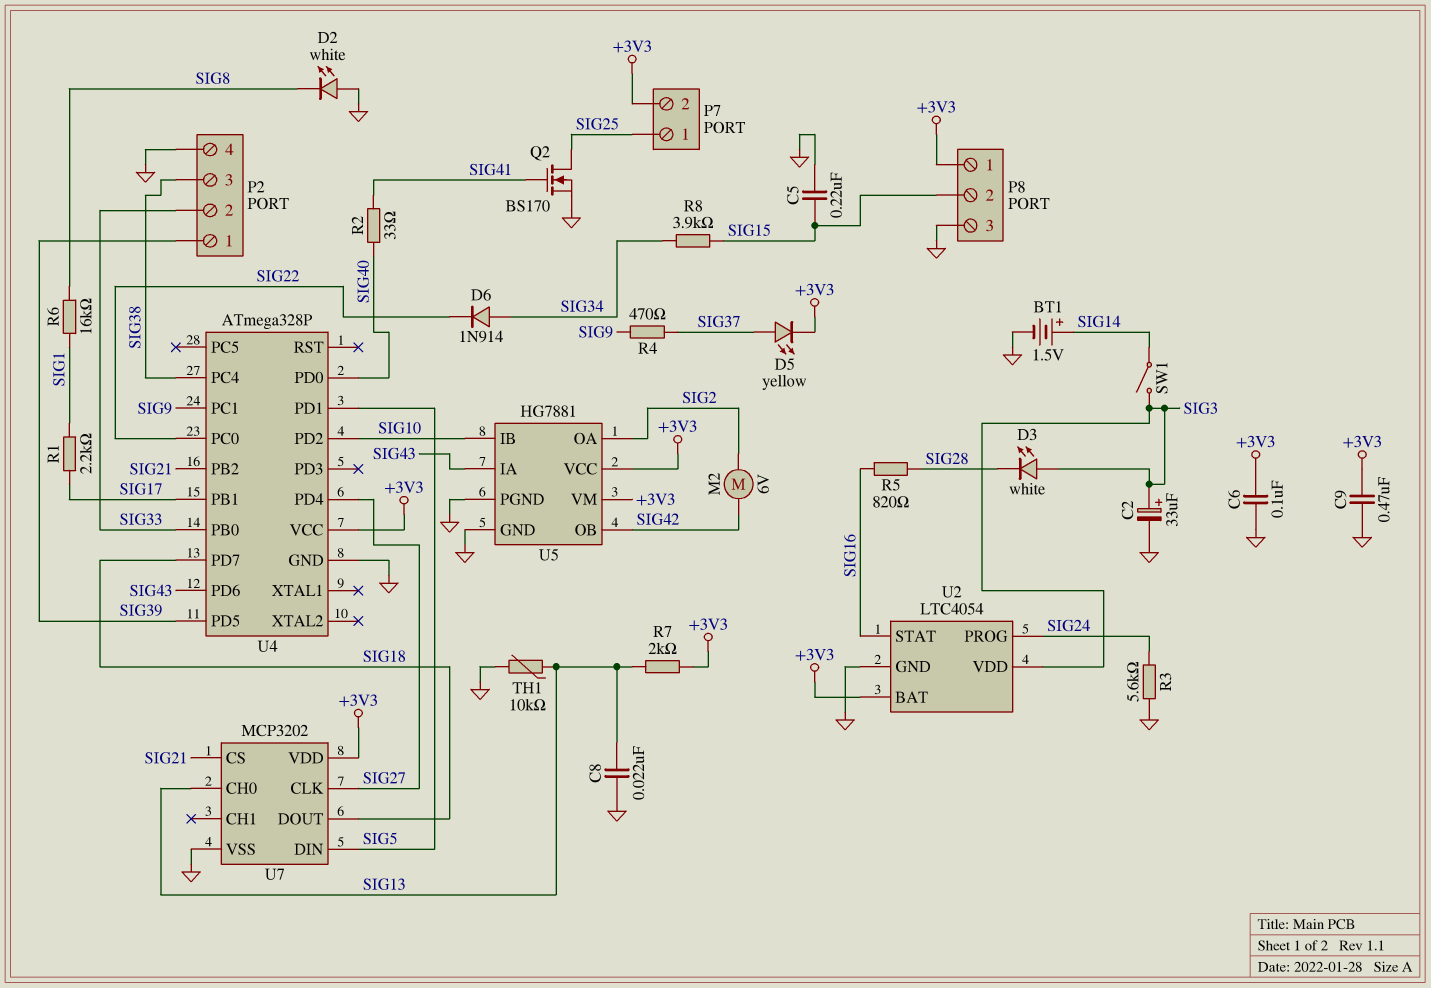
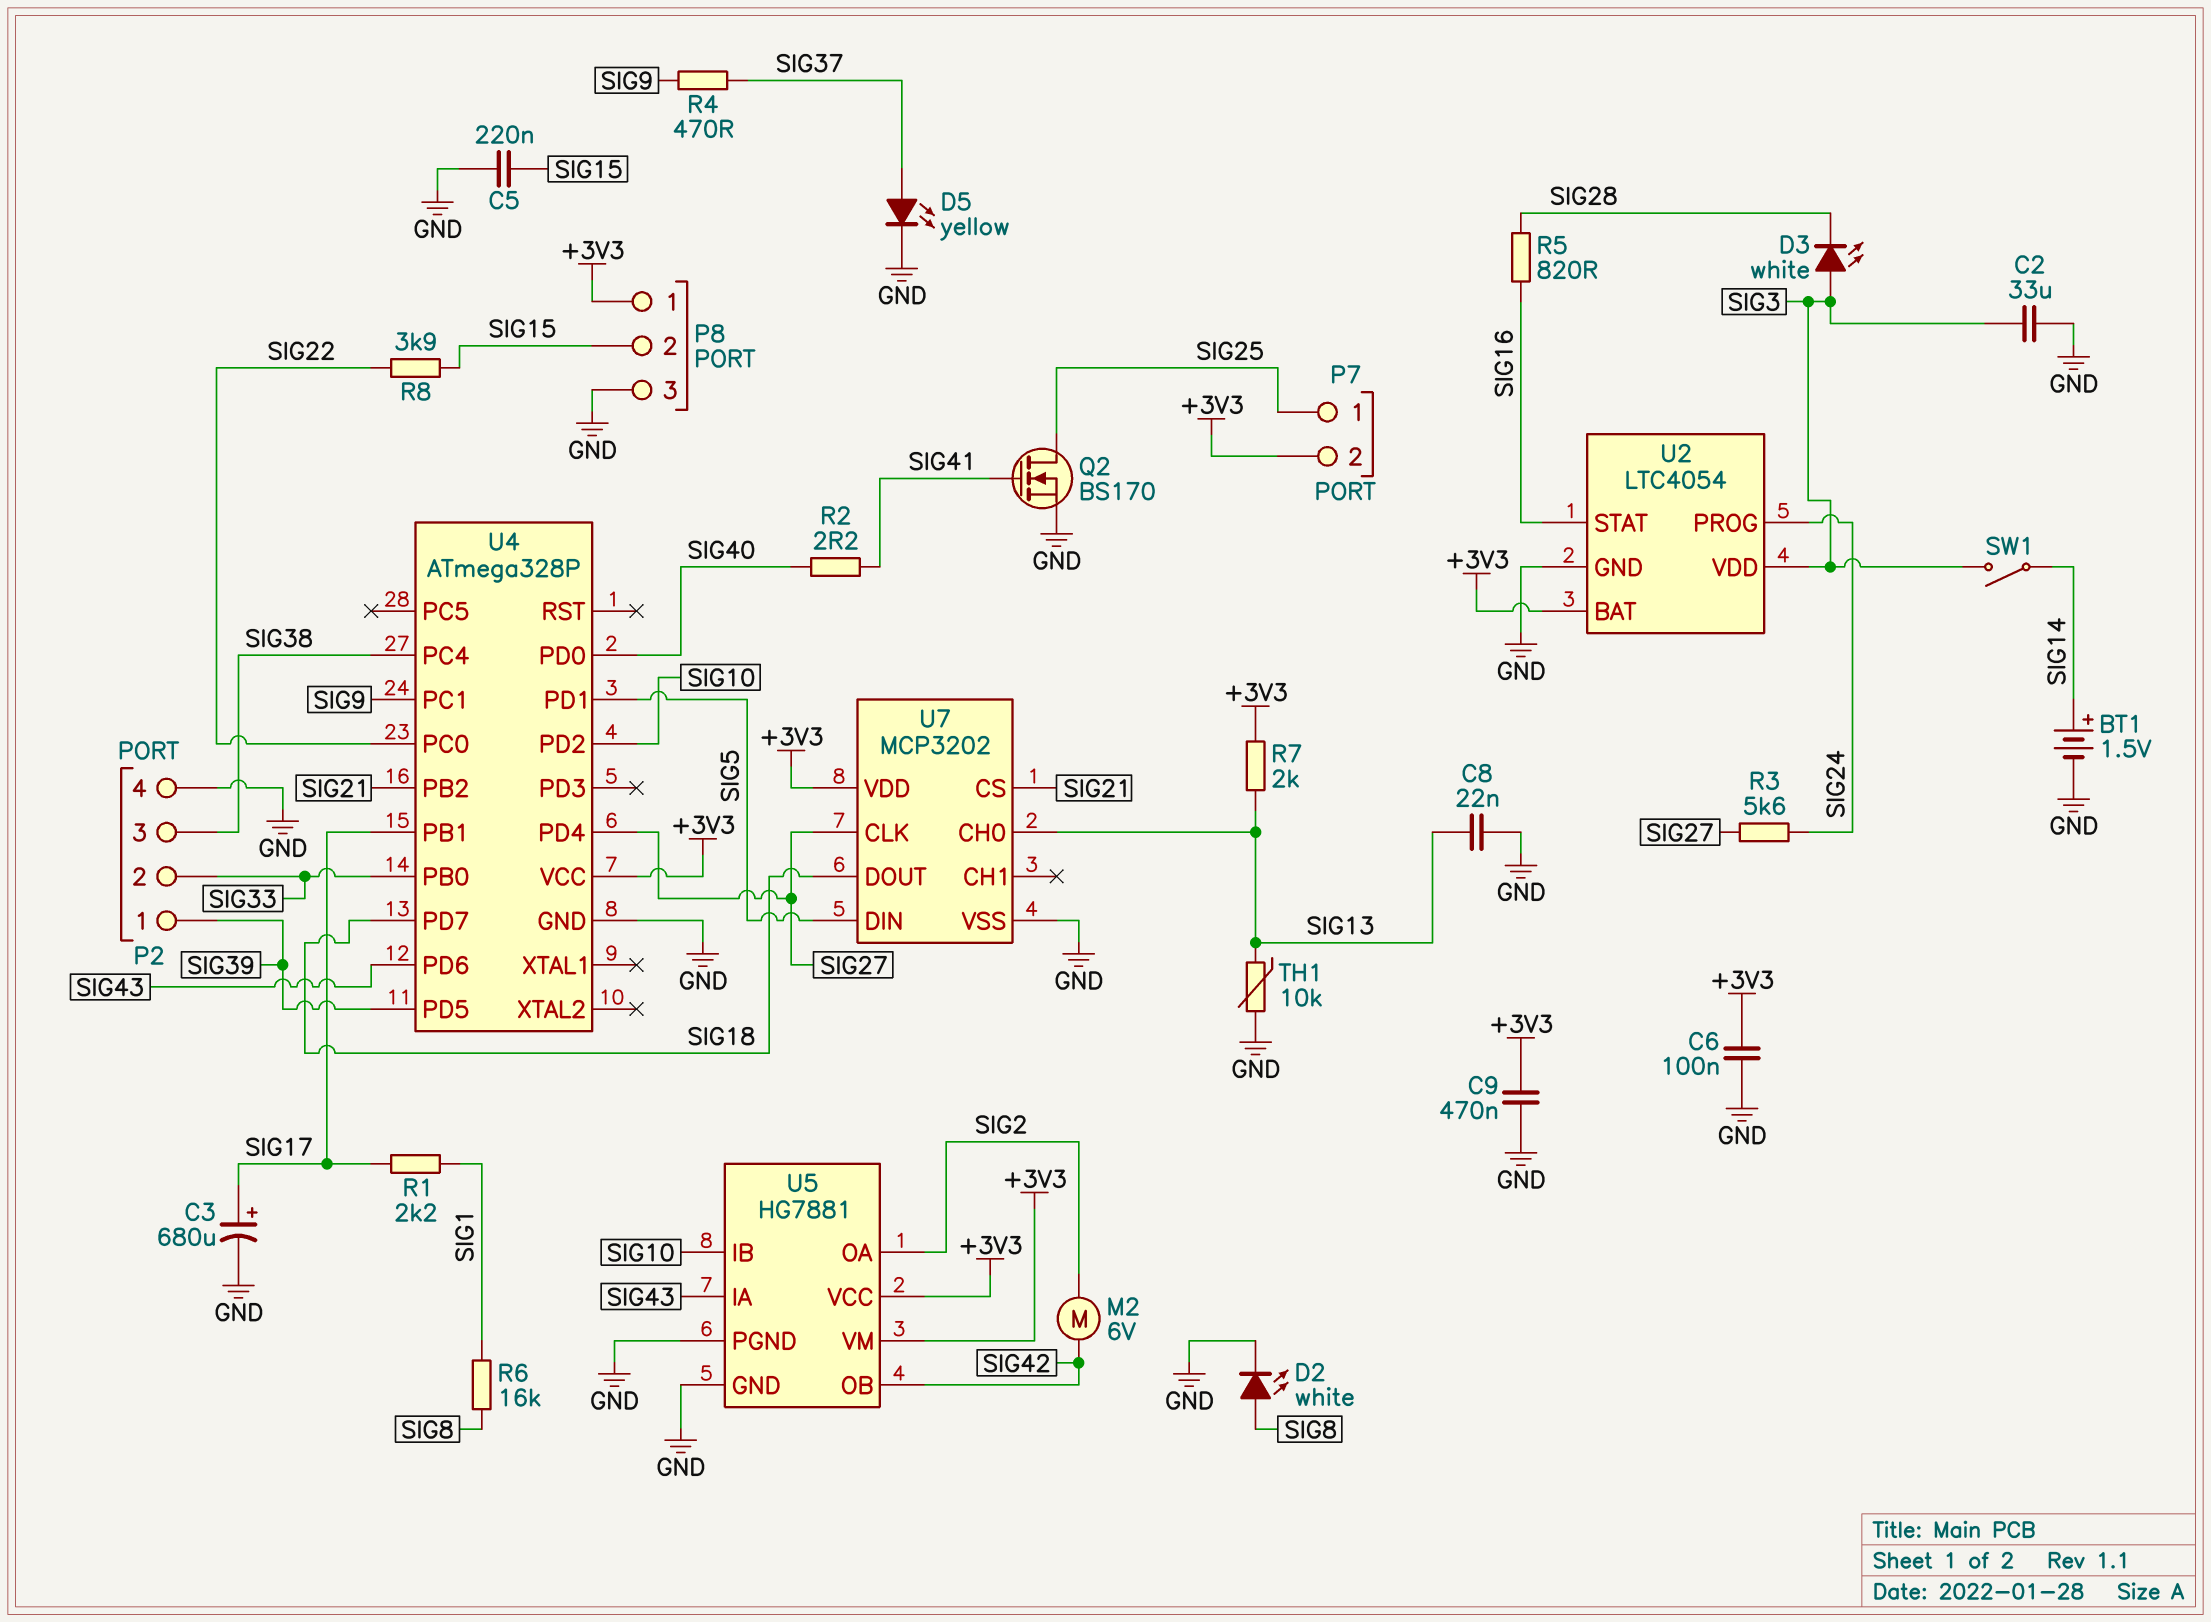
C2: 33uF (plus SIG3, minus GND) -> 33uF (GND, SIG3)
C3: none -> 680uF (plus SIG17, minus GND)
D2: LED white (A GND, K SIG8) -> LED white (A SIG8, K GND)
D5: LED yellow (A SIG37, K +3V3) -> LED yellow (A SIG37, K GND)
D6: diode 1N914 (A SIG34, K SIG22) -> none
R2: 33 (SIG40, SIG41) -> 2.2 (SIG40, SIG41)
R3: 5.6k (GND, SIG24) -> 5.6k (SIG24, SIG27)
R8: 3.9k (SIG15, SIG34) -> 3.9k (SIG15, SIG22)

